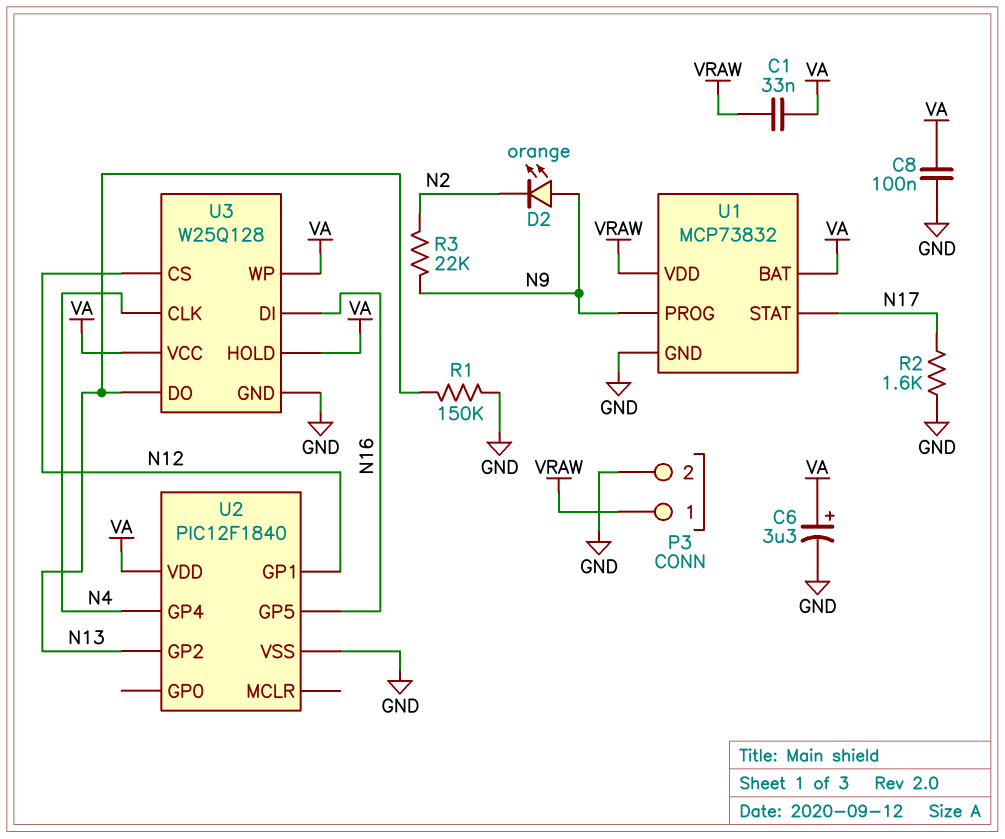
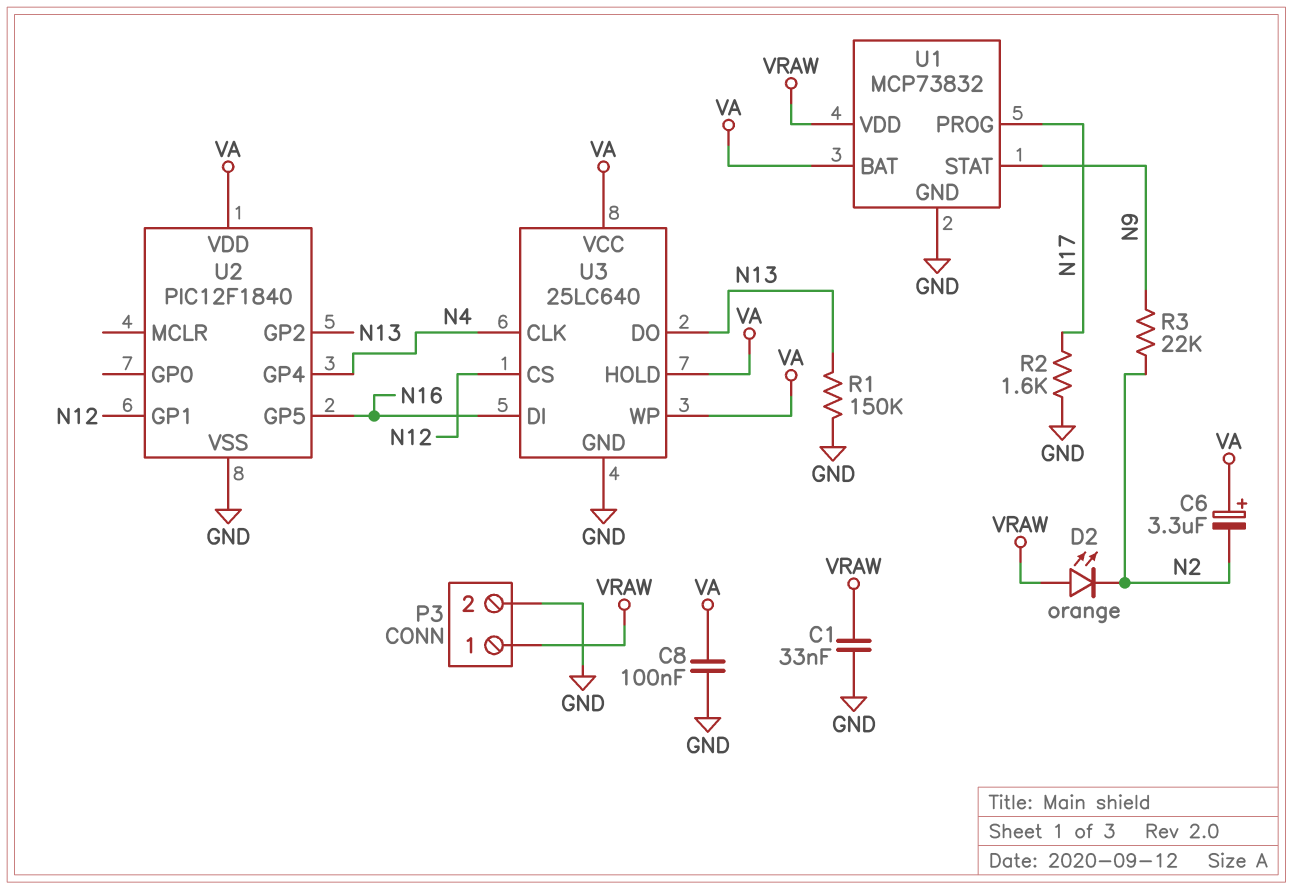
C1: 33nF (VA, VRAW) -> 33nF (GND, VRAW)
C6: 3.3uF (plus VA, minus GND) -> 3.3uF (plus VA, minus N2)
D2: LED orange (A N9, K N2) -> LED orange (A VRAW, K N2)
U1 pin PROG: N9 -> N17
U1 pin STAT: N17 -> N9
U3: W25Q128 -> 25LC640

